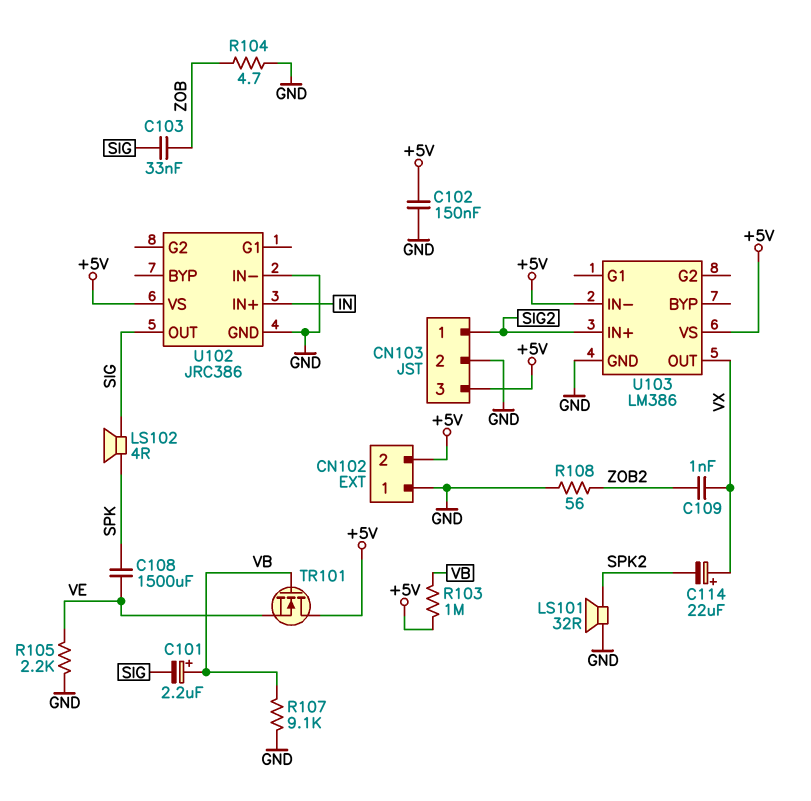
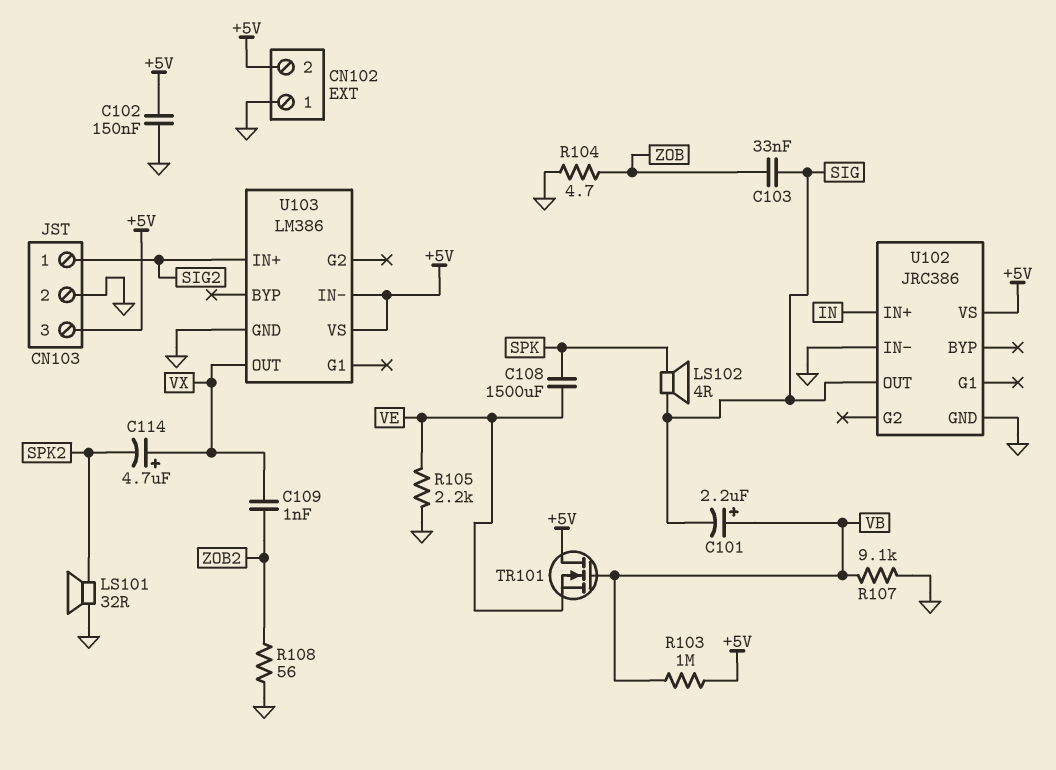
C114: 22uF (plus VX, minus SPK2) -> 4.7uF (plus VX, minus SPK2)

